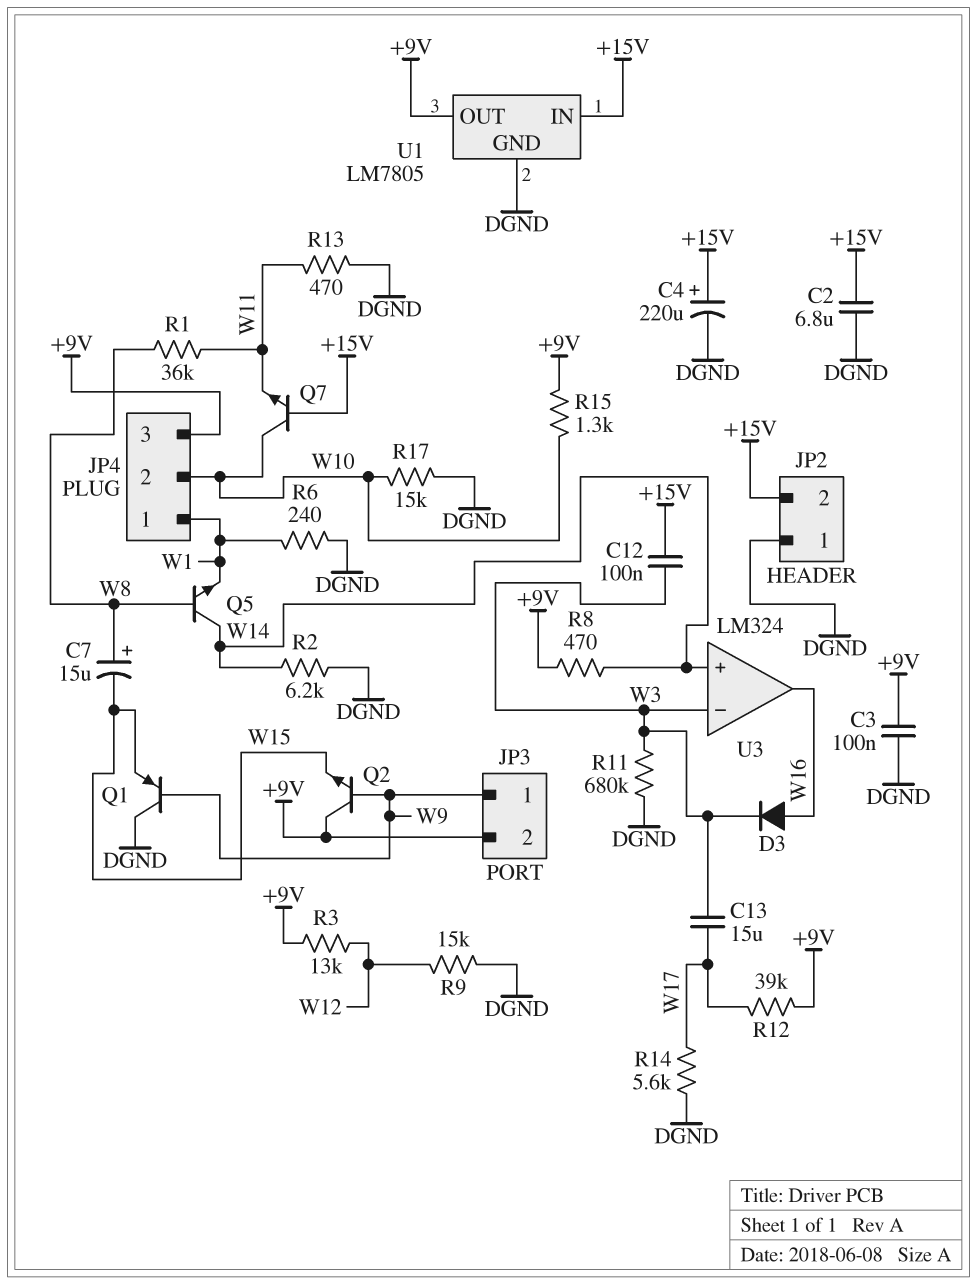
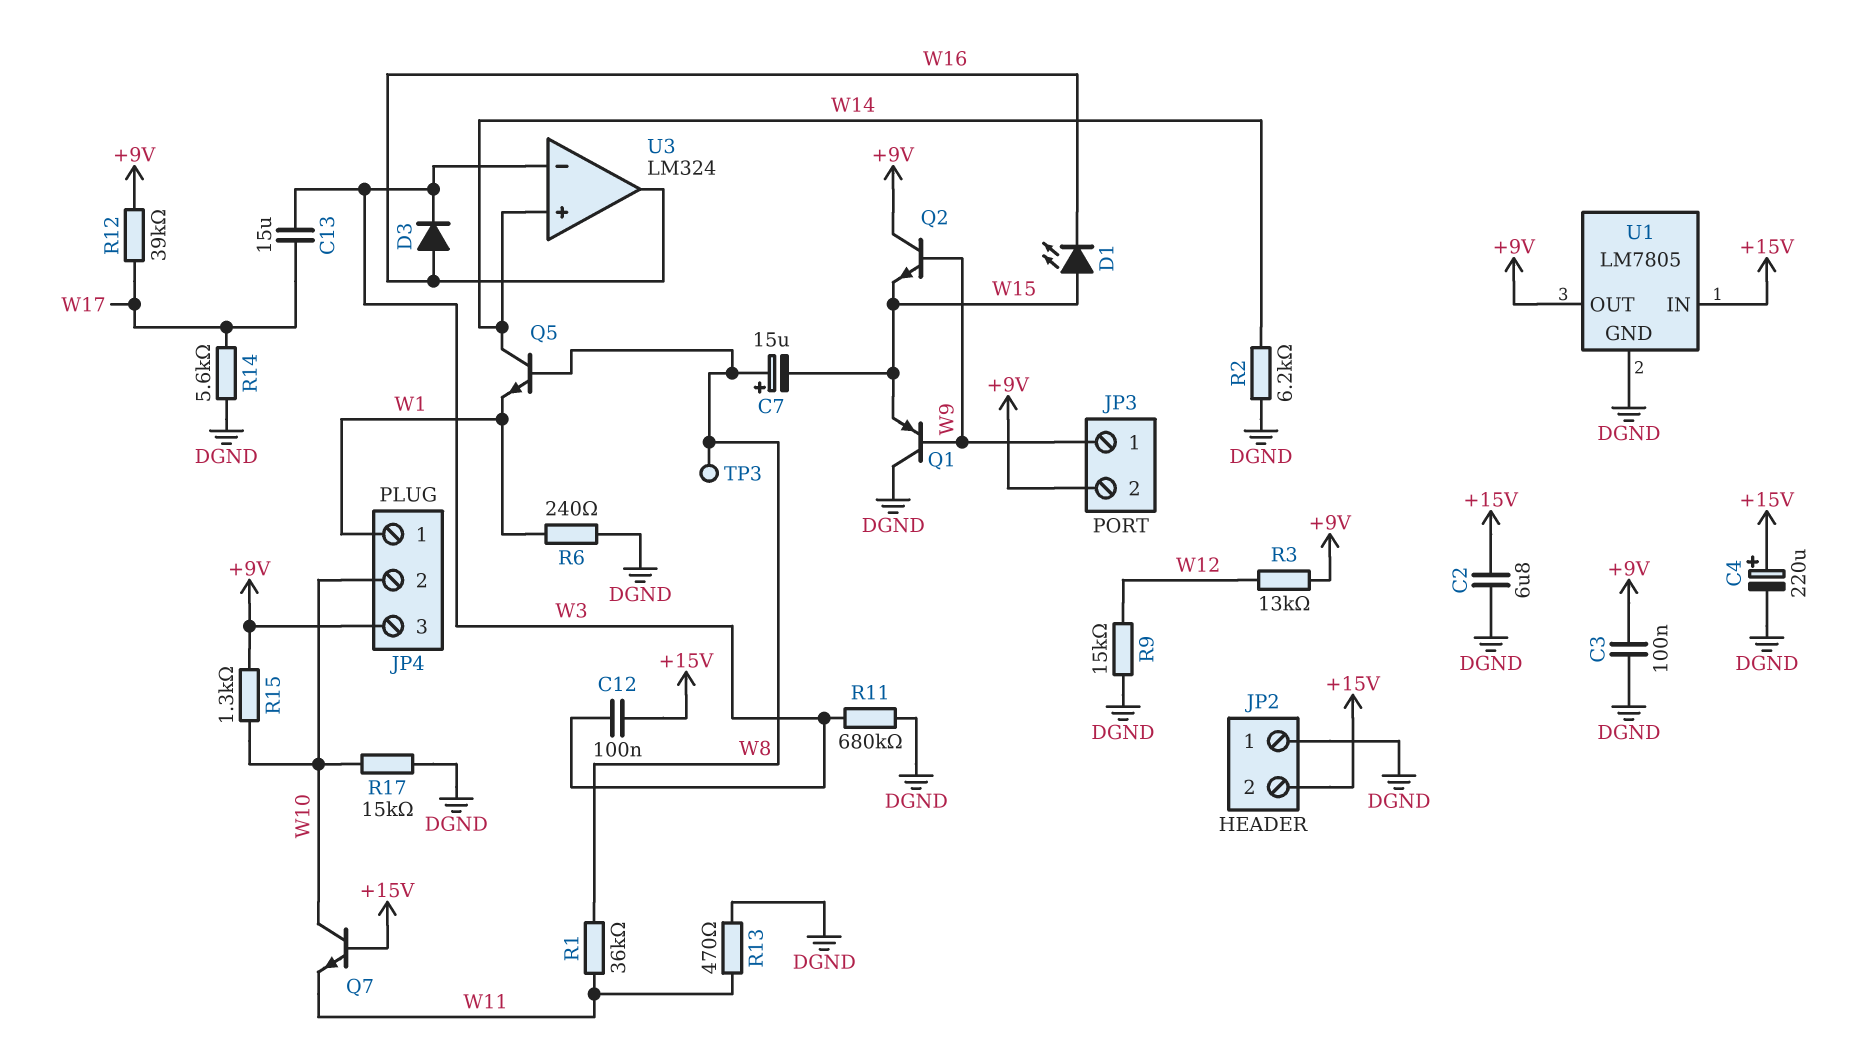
D1: none -> LED (A W15, K W16)
R8: 470 (+9V, W14) -> none
TP3: none -> test point (W8)

